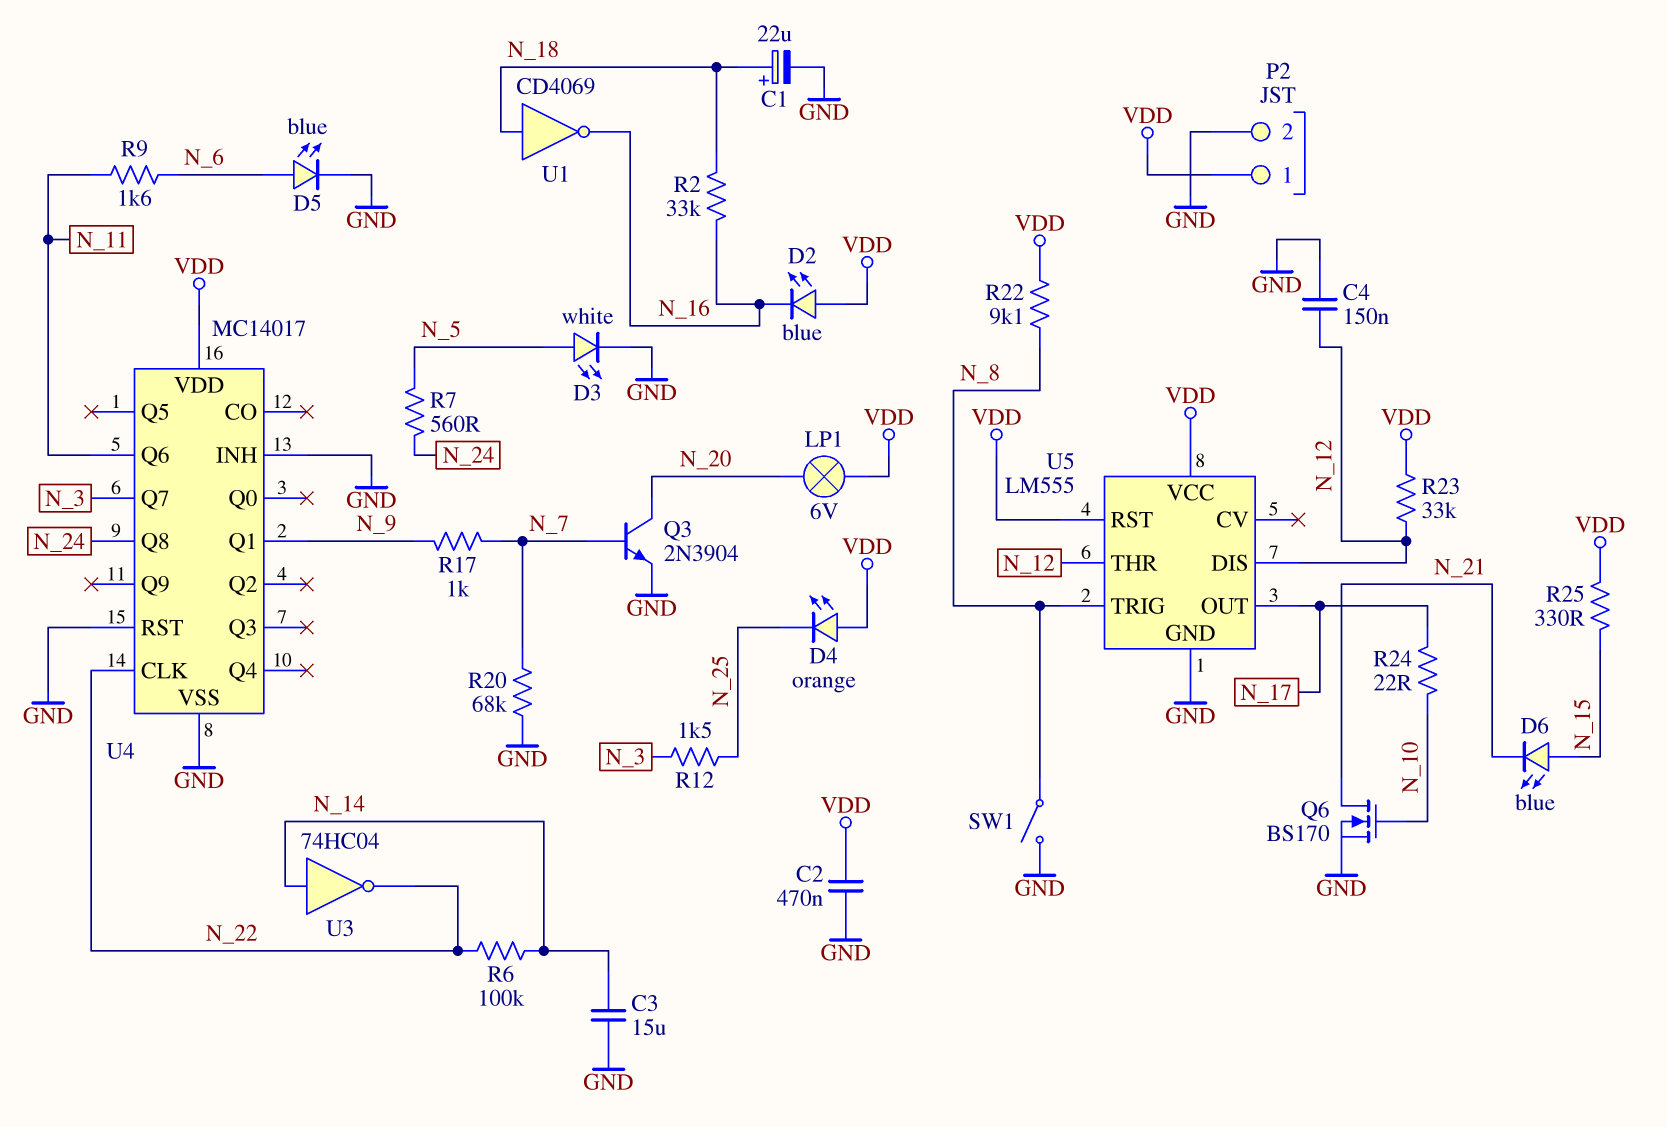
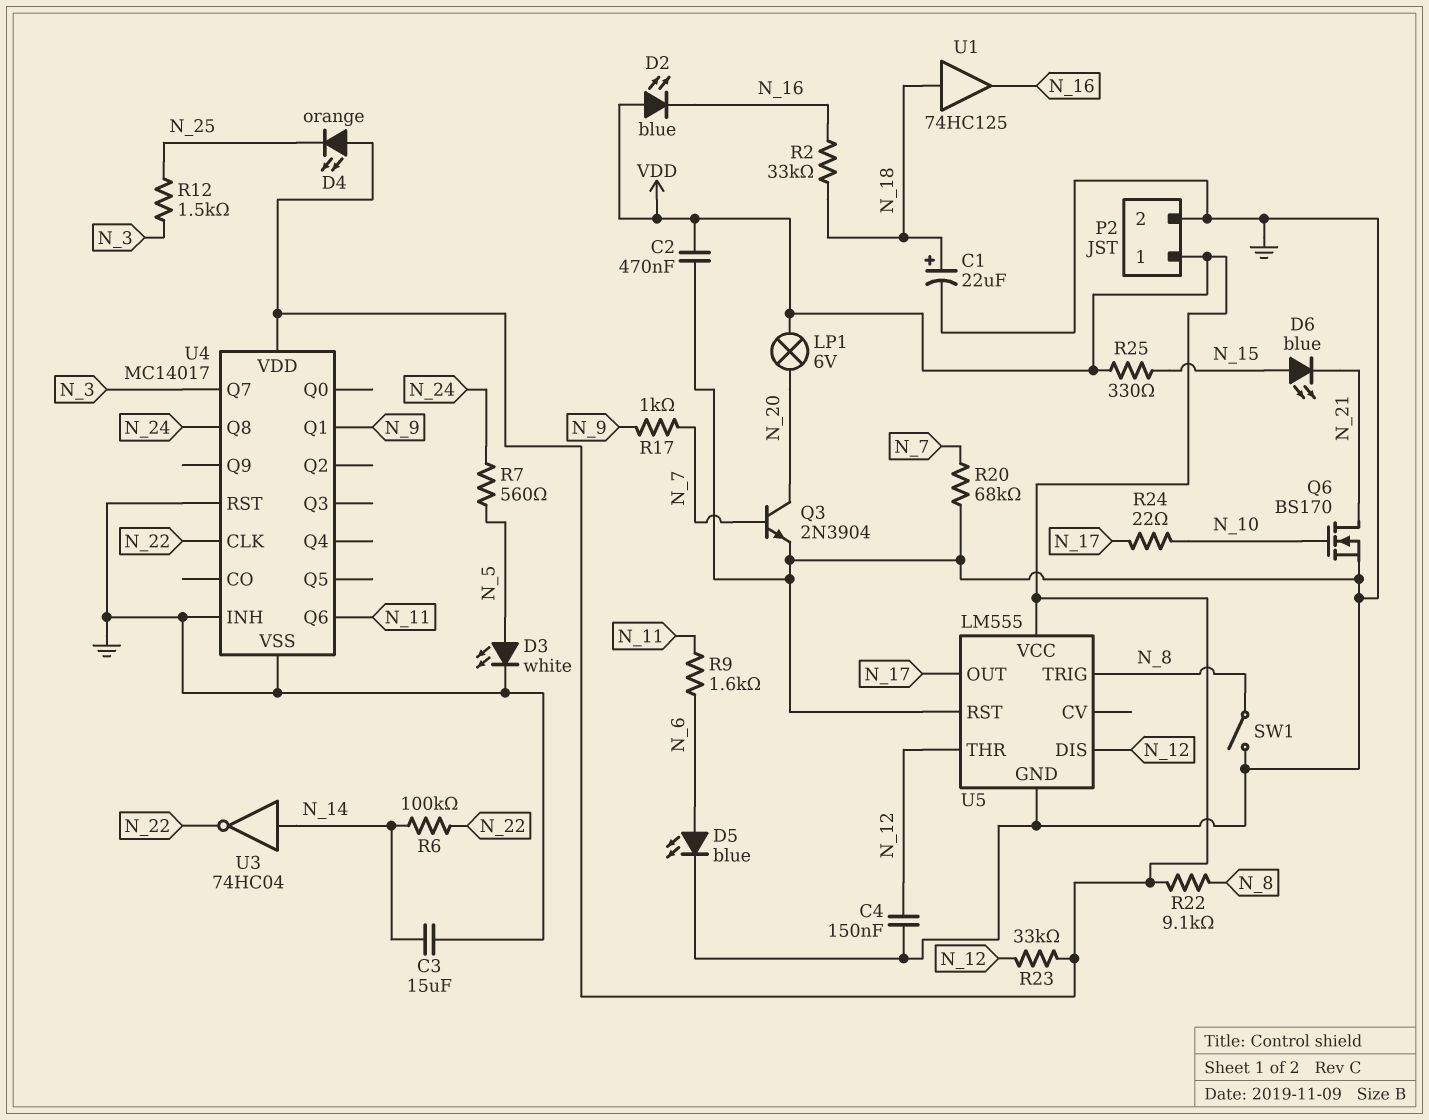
U1: NOT CD4069 (in N_18, out N_16) -> buffer 74HC125 (in N_18, out N_16)
U5 pin RST: VDD -> GND

